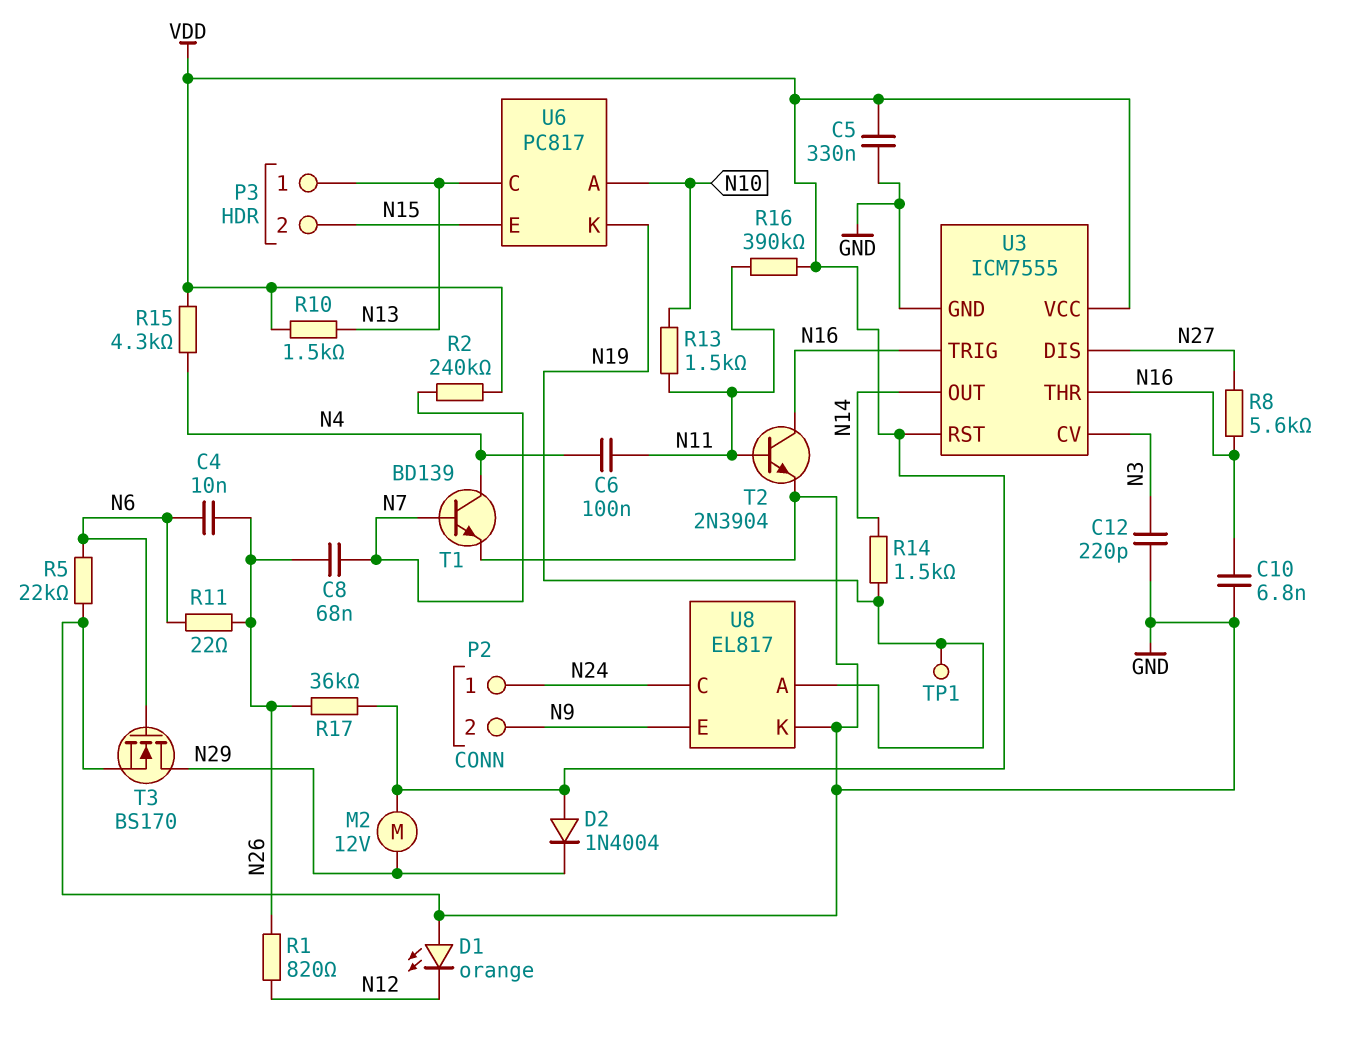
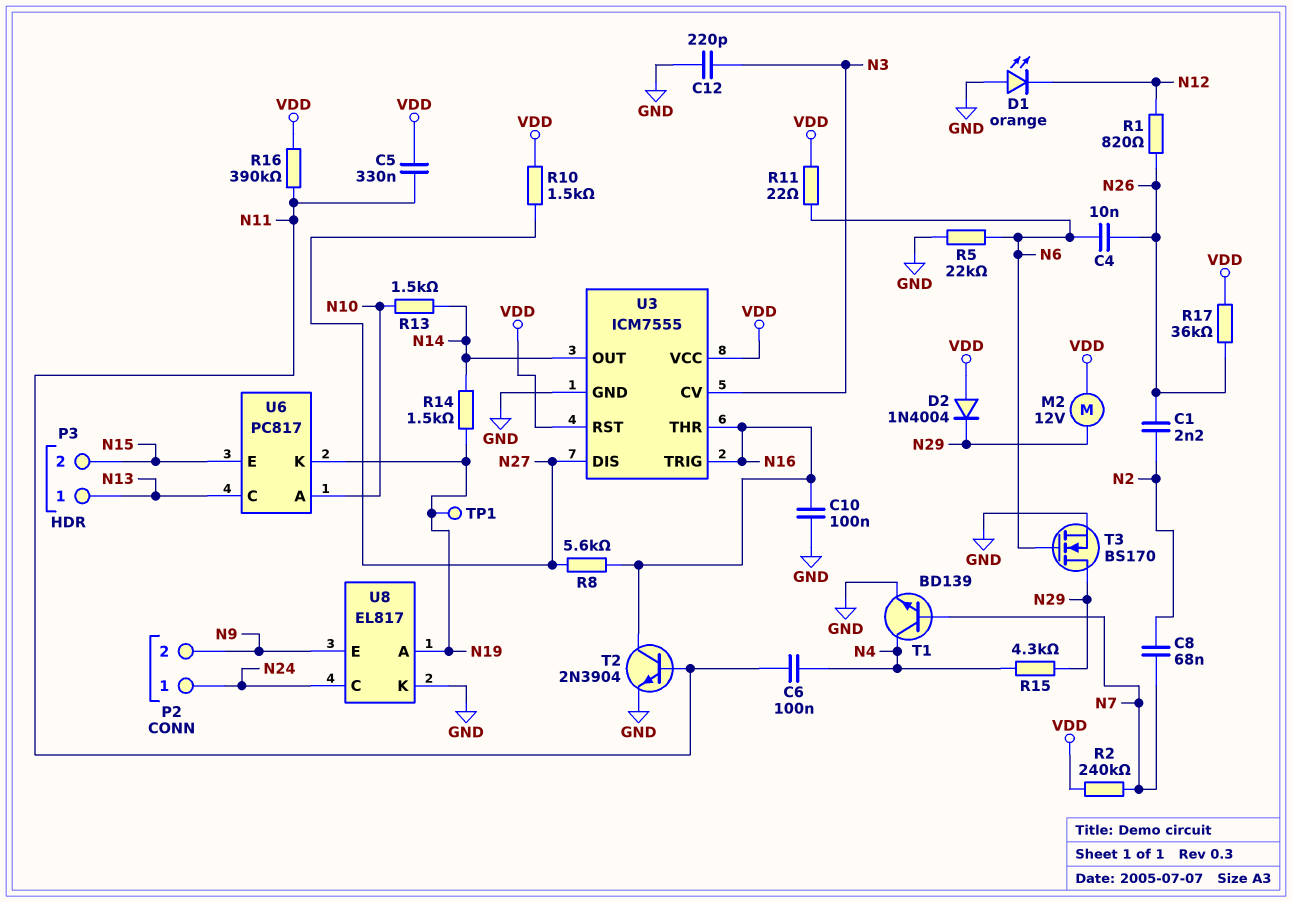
C1: none -> 2.2nF (N2, N26)
C5: 330nF (GND, VDD) -> 330nF (N11, VDD)
C8: 68nF (N7, N26) -> 68nF (N2, N7)
C10: 6.8nF (GND, N16) -> 100nF (GND, N16)
R10: 1.5k (N13, VDD) -> 1.5k (N27, VDD)
R11: 22 (N6, N26) -> 22 (N6, VDD)
R13: 1.5k (N10, N11) -> 1.5k (N10, N14)
R15: 4.3k (N4, VDD) -> 4.3k (N4, N29)

